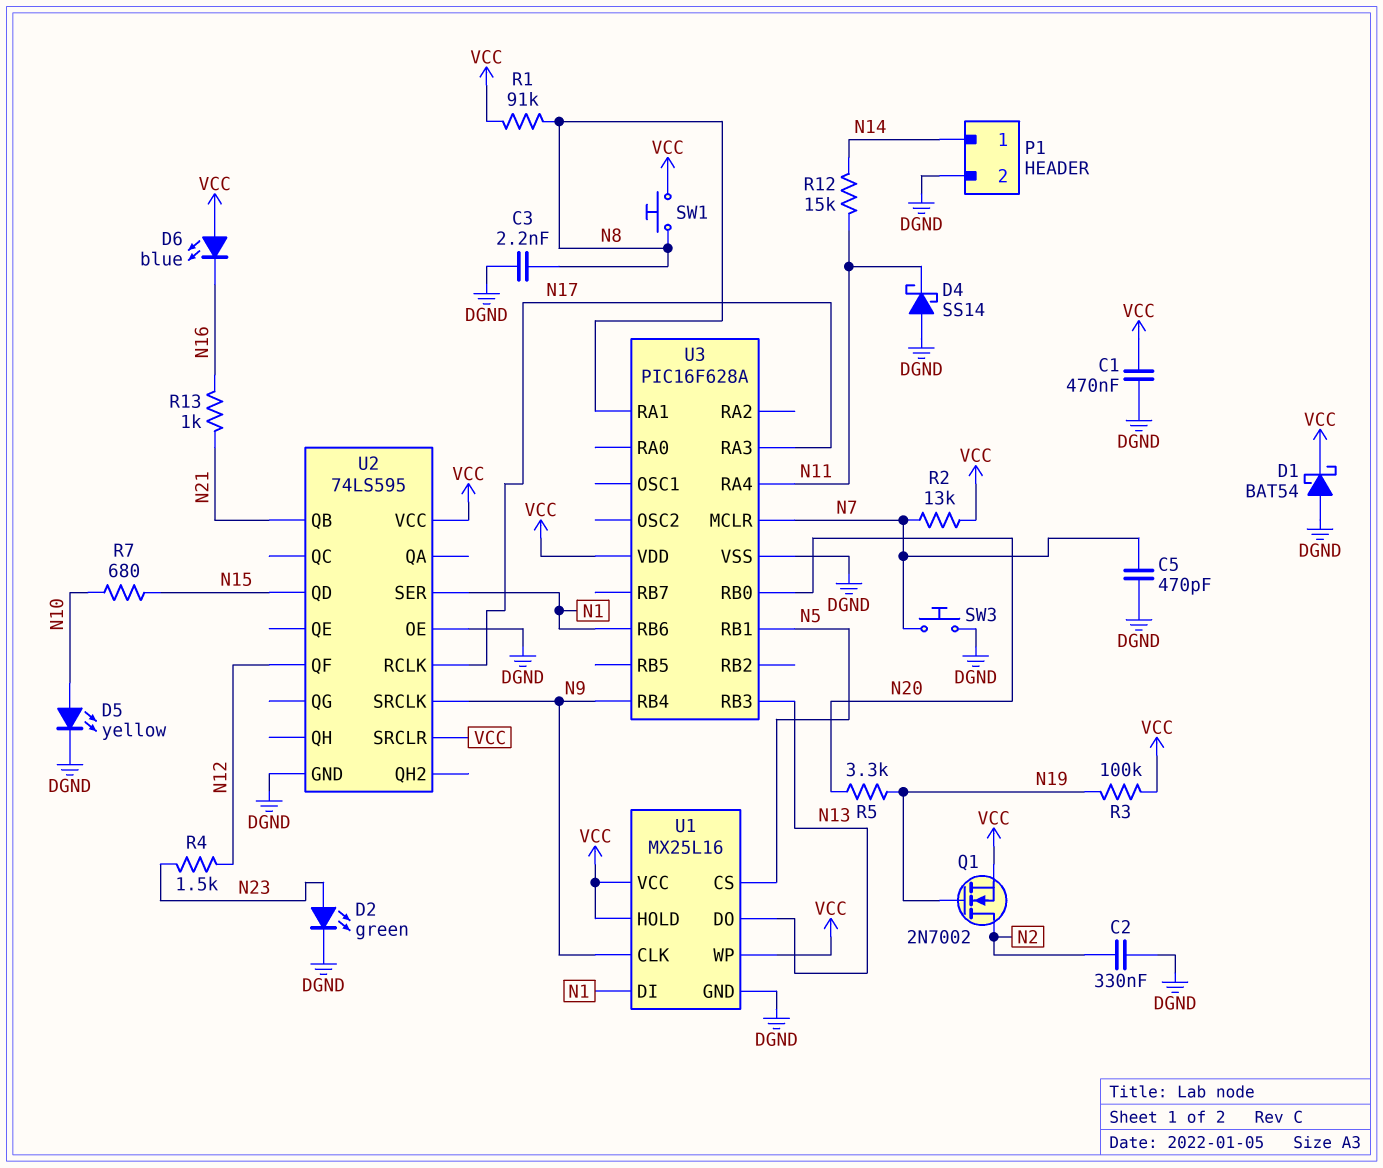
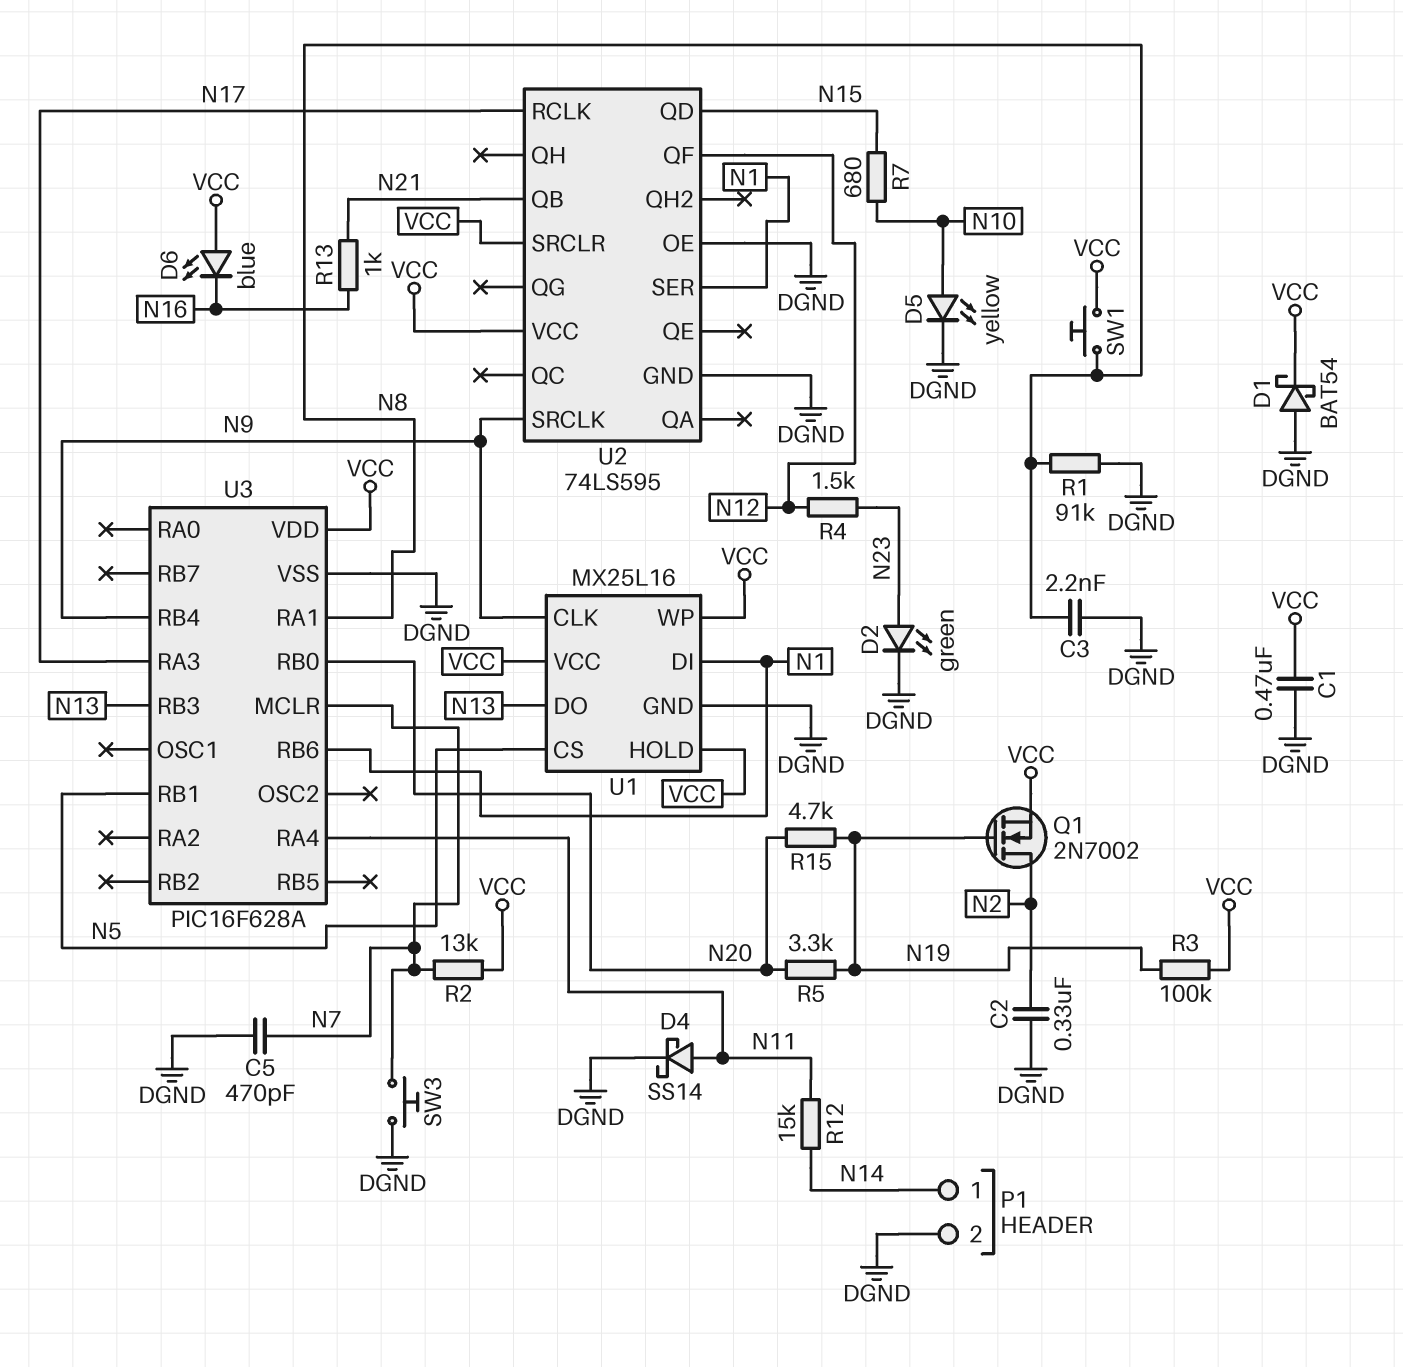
D4: schottky SS14 (A DGND, K N11) -> schottky SS14 (A N11, K DGND)
R1: 91k (N8, VCC) -> 91k (DGND, N8)
R15: none -> 4.7k (N19, N20)

